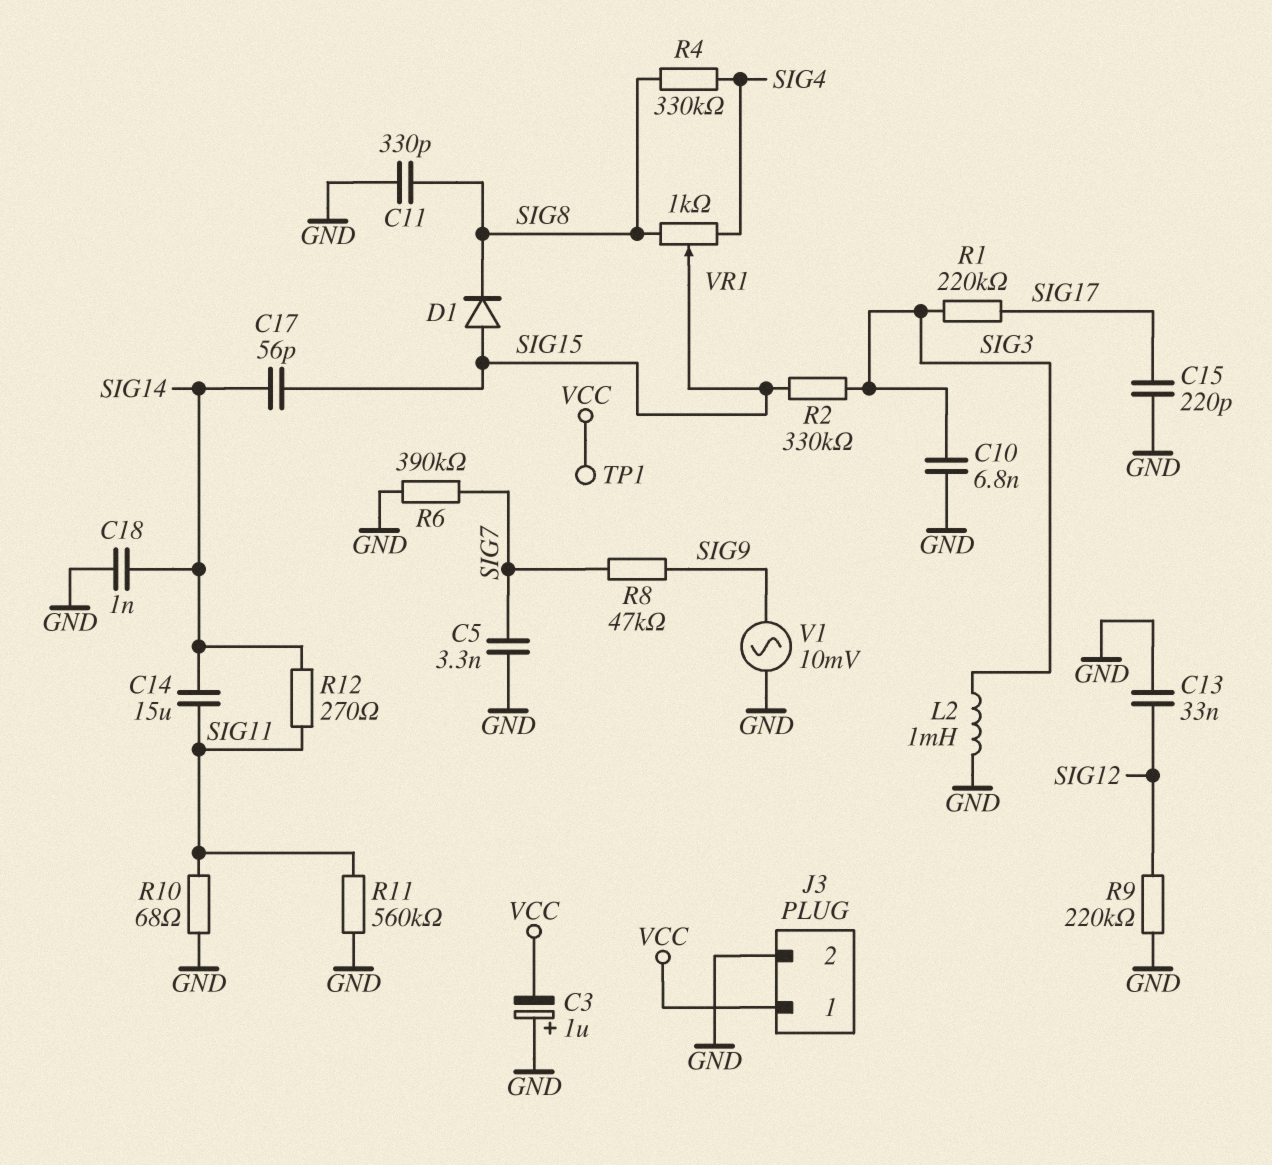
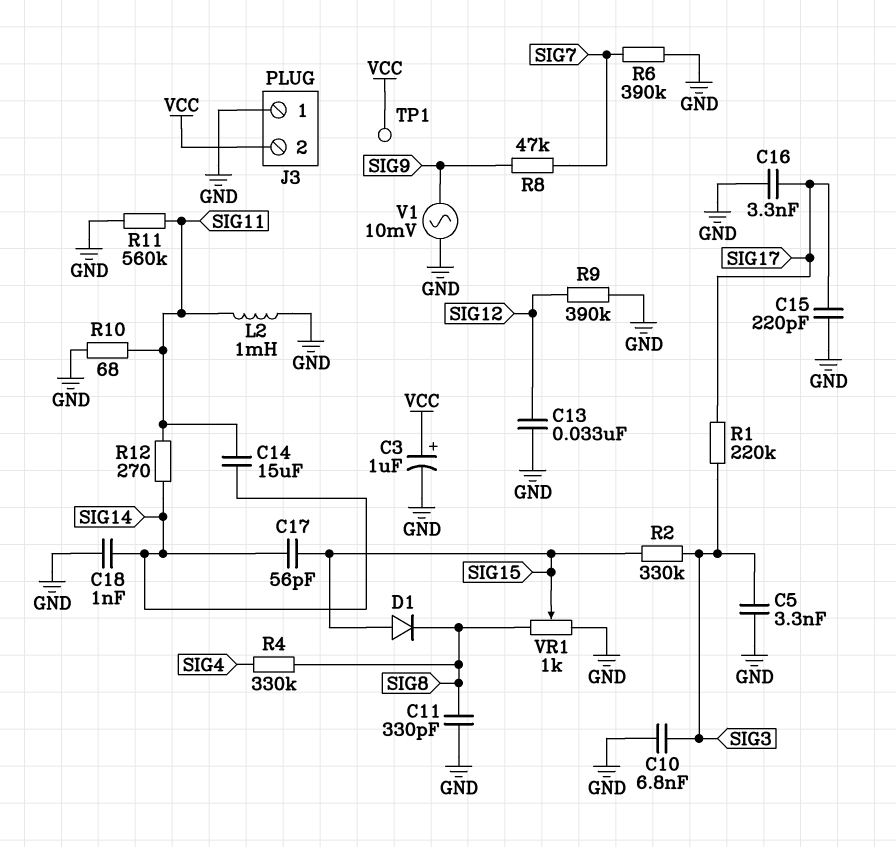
C3: 1uF (plus GND, minus VCC) -> 1uF (plus VCC, minus GND)
C5: 3.3nF (GND, SIG7) -> 3.3nF (GND, SIG3)
C16: none -> 3.3nF (GND, SIG17)
J3 pin 1: VCC -> GND
J3 pin 2: GND -> VCC
L2: 1mH (GND, SIG3) -> 1mH (GND, SIG11)
R9: 220k (GND, SIG12) -> 390k (GND, SIG12)
VR1: 1k (SIG4, SIG8, wiper SIG15) -> 1k (GND, SIG8, wiper SIG15)

